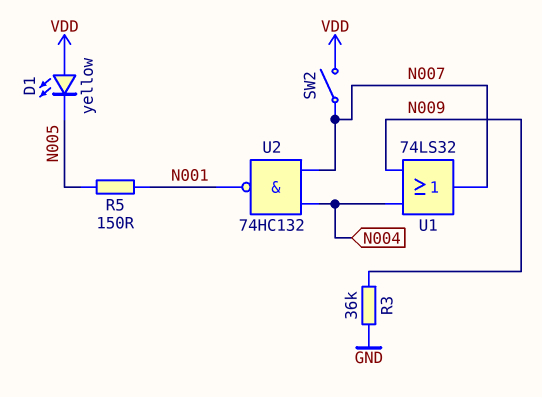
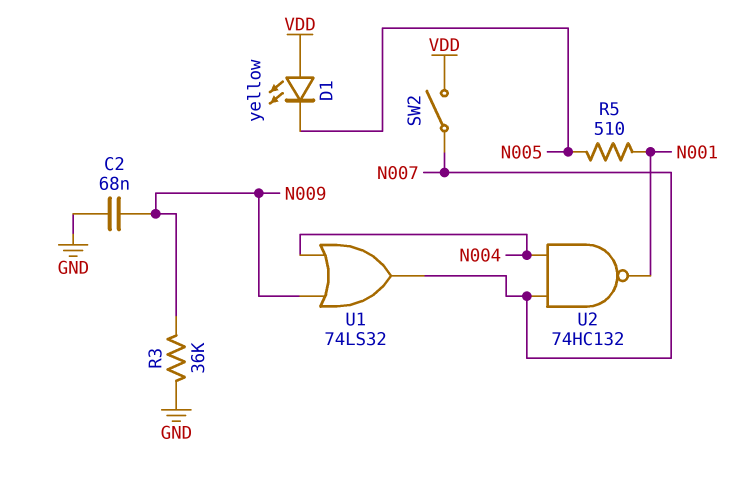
C2: none -> 68nF (GND, N009)
R5: 150 (N001, N005) -> 510 (N001, N005)

